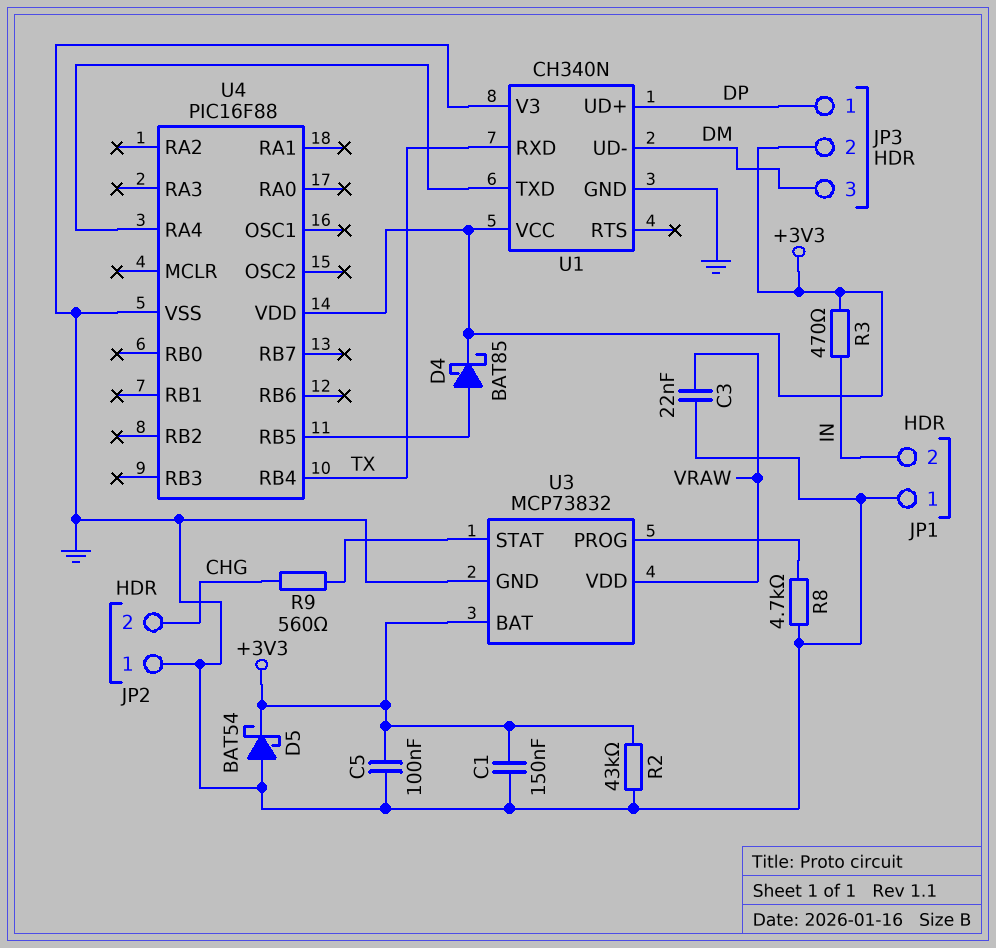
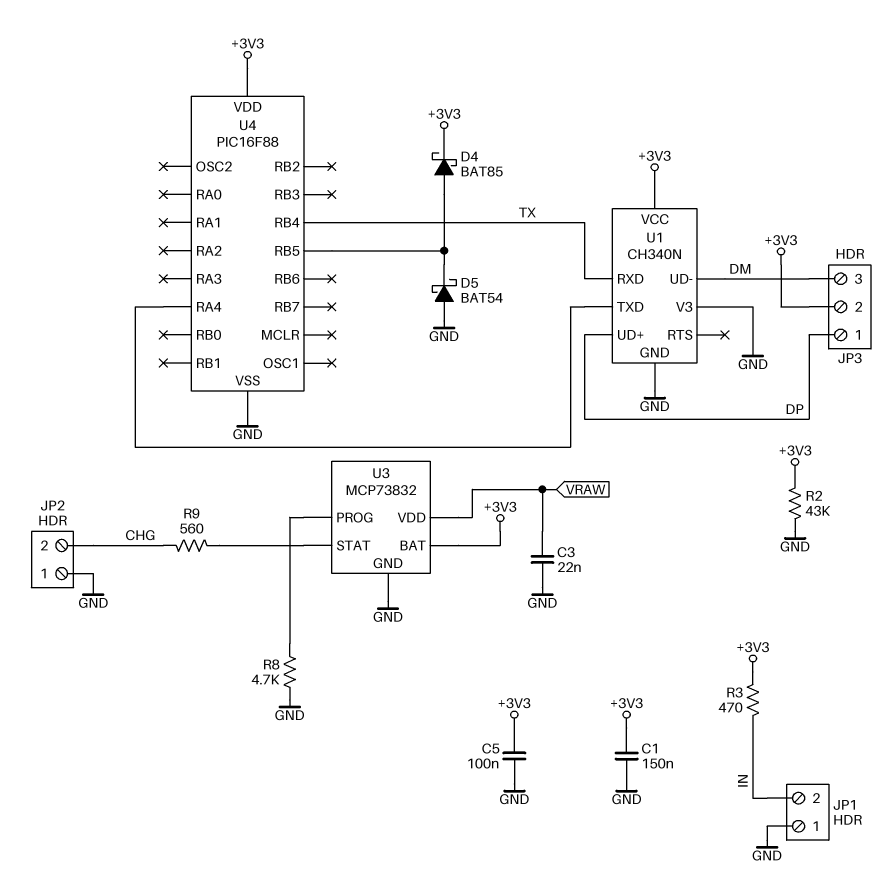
D5: schottky BAT54 (A GND, K +3V3) -> schottky BAT54 (A GND, K U4/RB5)

